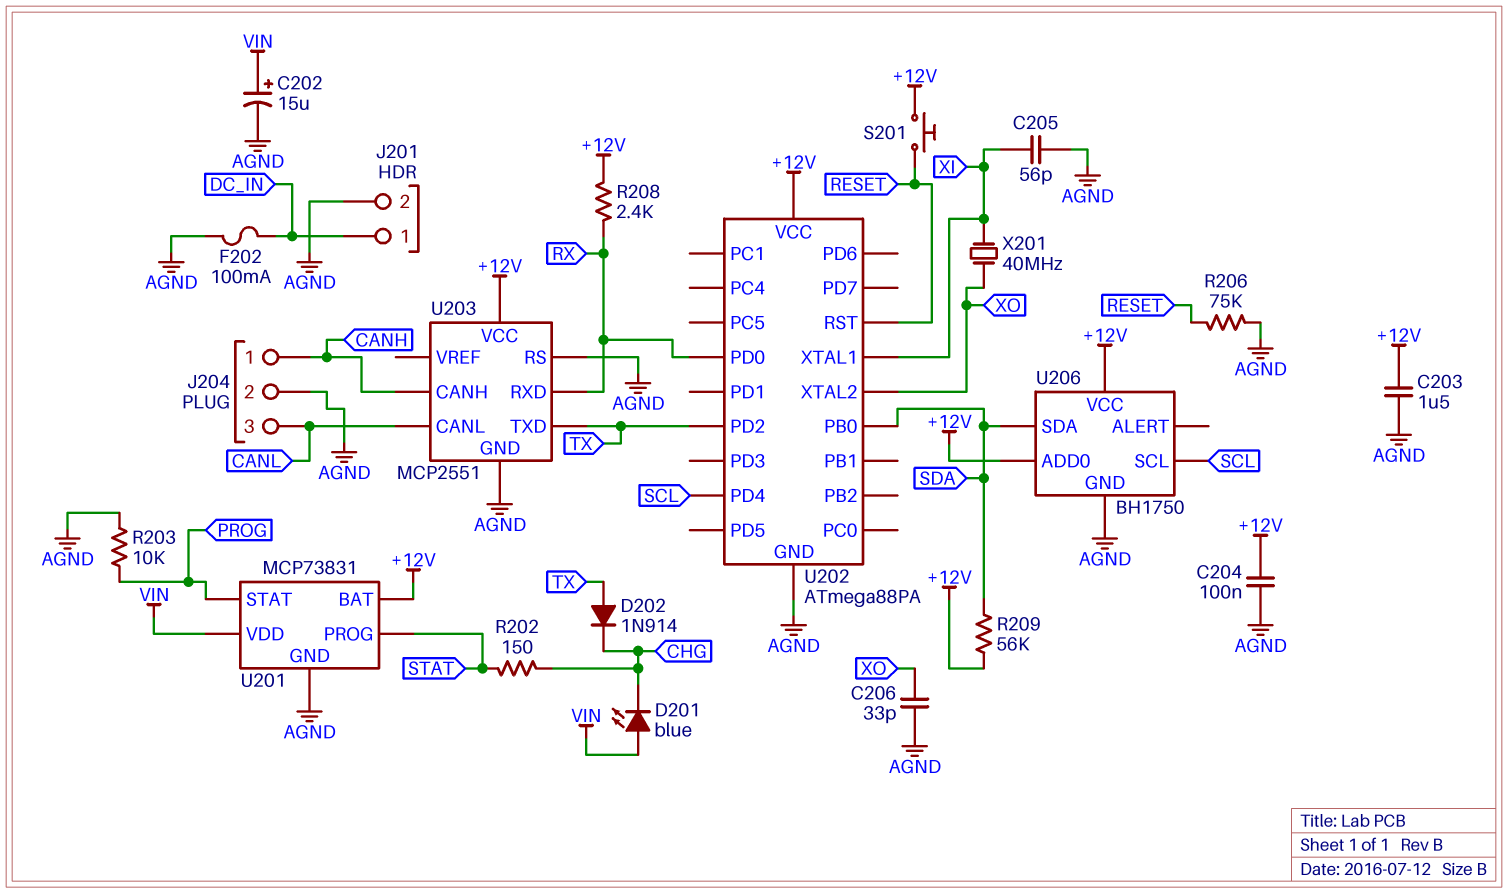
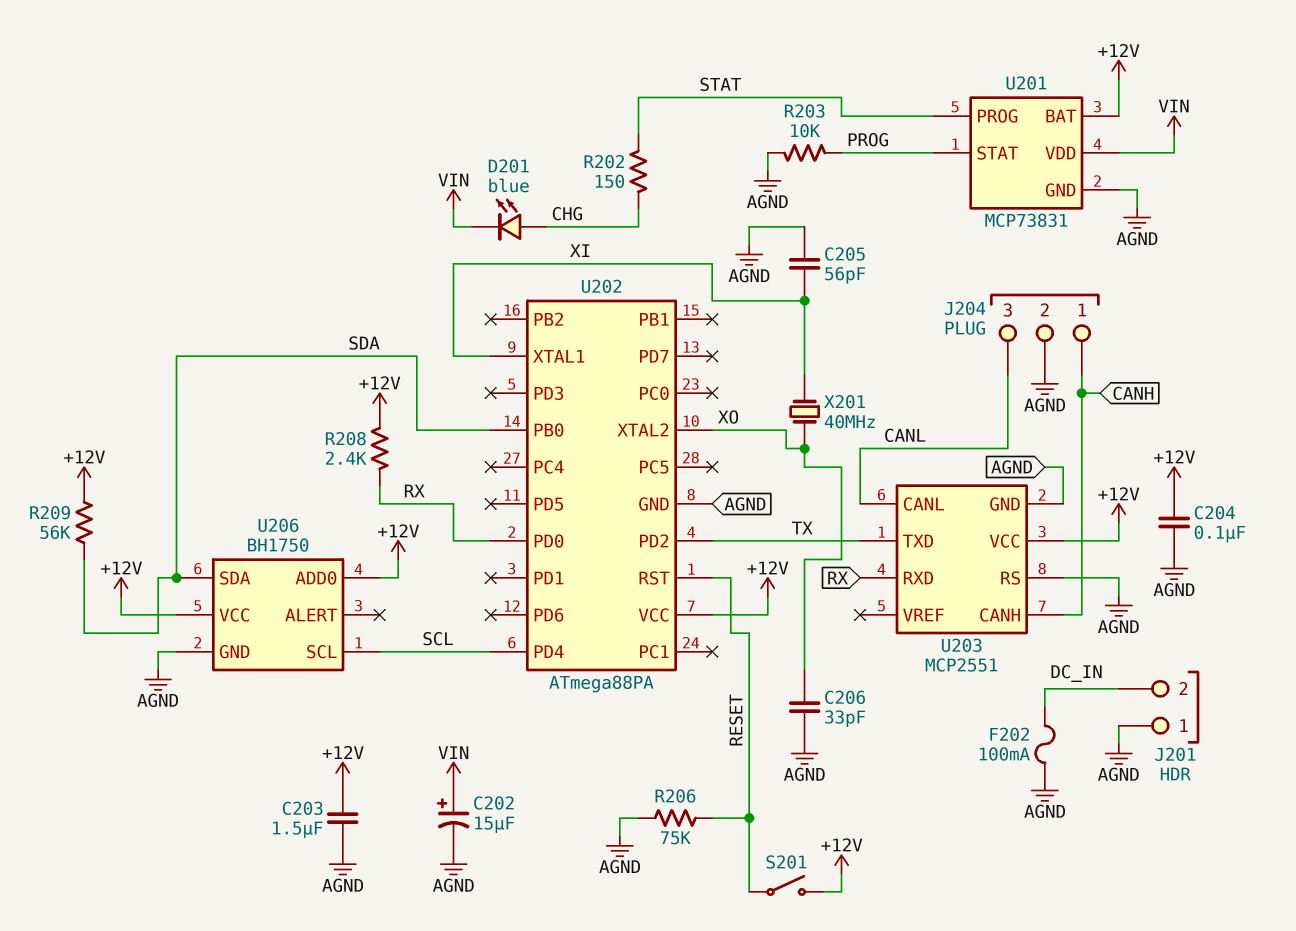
D201: LED blue (A VIN, K CHG) -> LED blue (A CHG, K VIN)
D202: diode 1N914 (A TX, K CHG) -> none
J201 pin 1: DC_IN -> AGND
J201 pin 2: AGND -> DC_IN
S201: button (+12V, RESET) -> switch (+12V, RESET)

